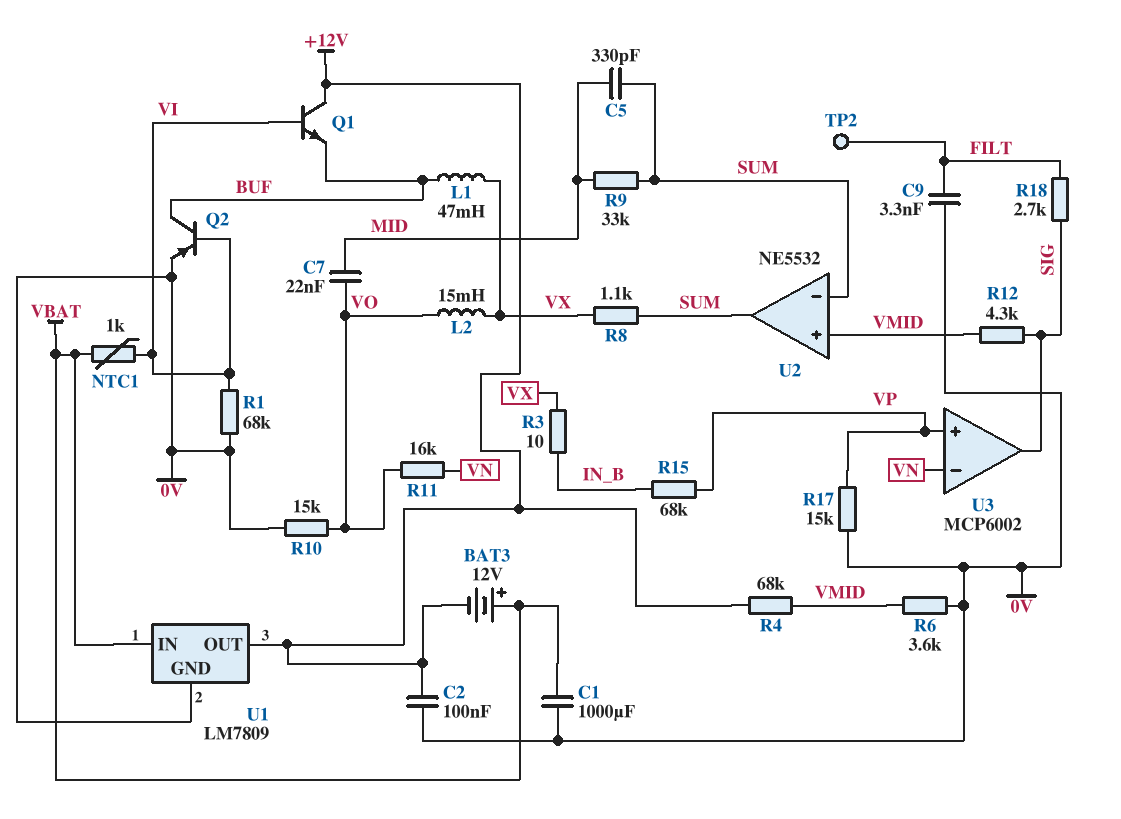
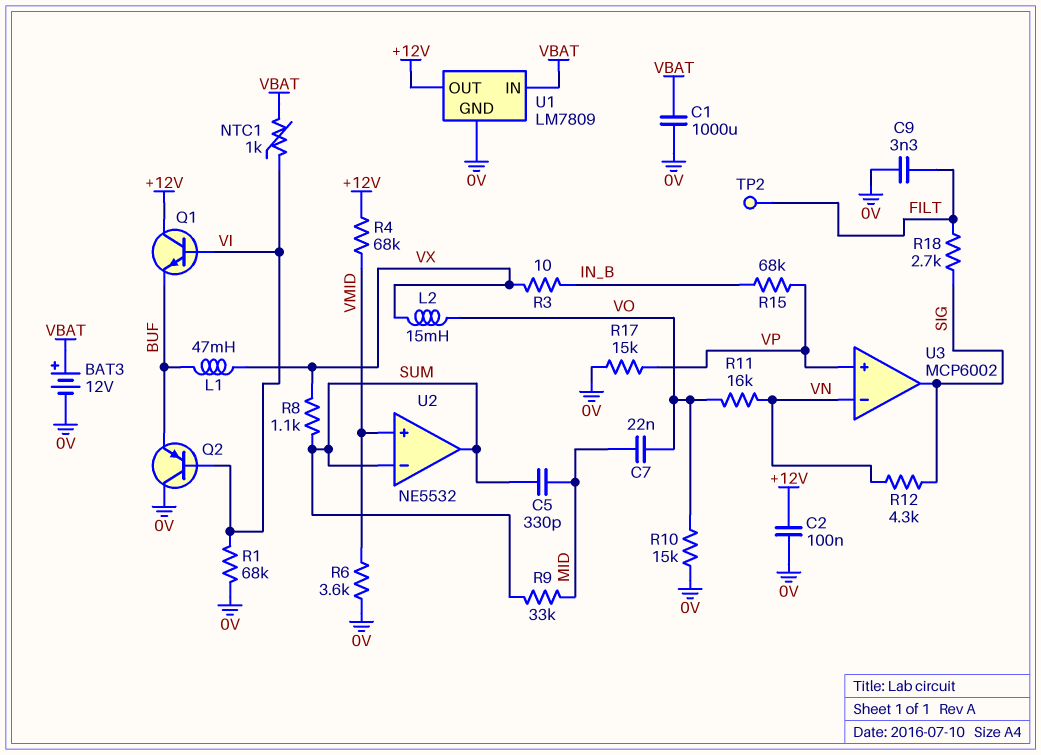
BAT3: 12V (plus VBAT, minus +12V) -> 12V (plus VBAT, minus 0V)
Q2: PNP (B VI, C BUF, E 0V) -> PNP (B VI, C 0V, E BUF)
R12: 4.3k (SIG, VMID) -> 4.3k (SIG, VN)

